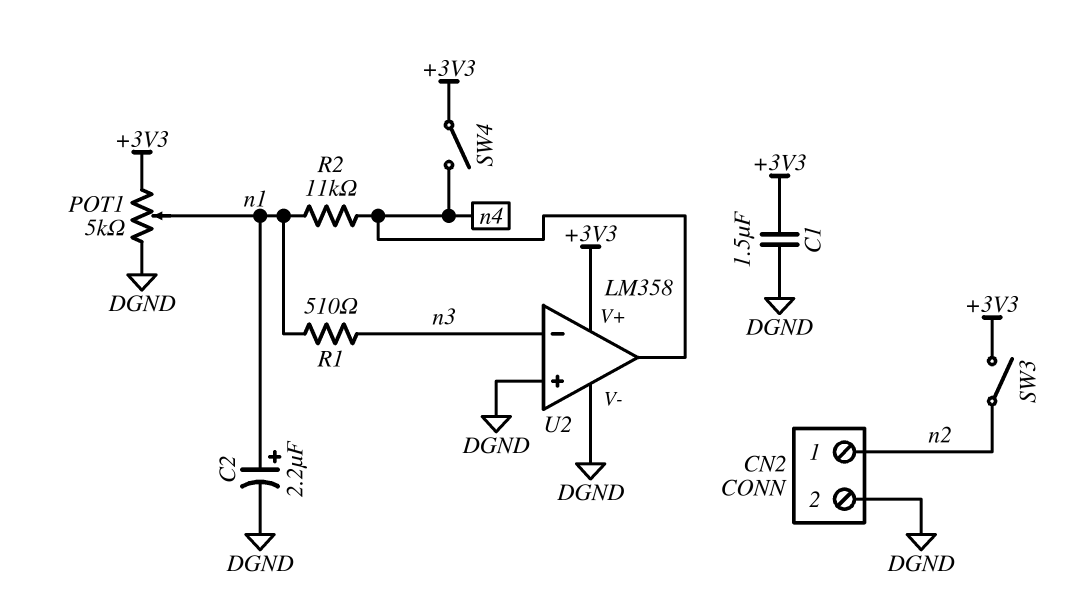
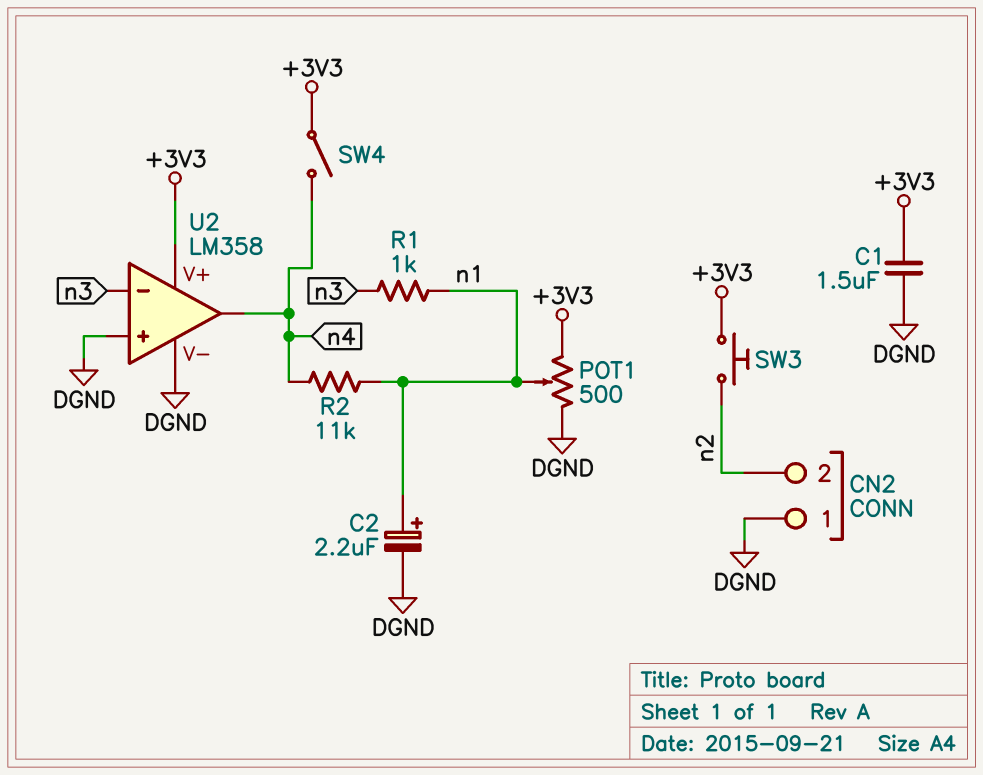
CN2 pin 1: n2 -> DGND
CN2 pin 2: DGND -> n2
POT1: 5k (+3V3, DGND, wiper n1) -> 500 (+3V3, DGND, wiper n1)
R1: 510 (n1, n3) -> 1k (n1, n3)
SW3: switch (+3V3, n2) -> button (+3V3, n2)

